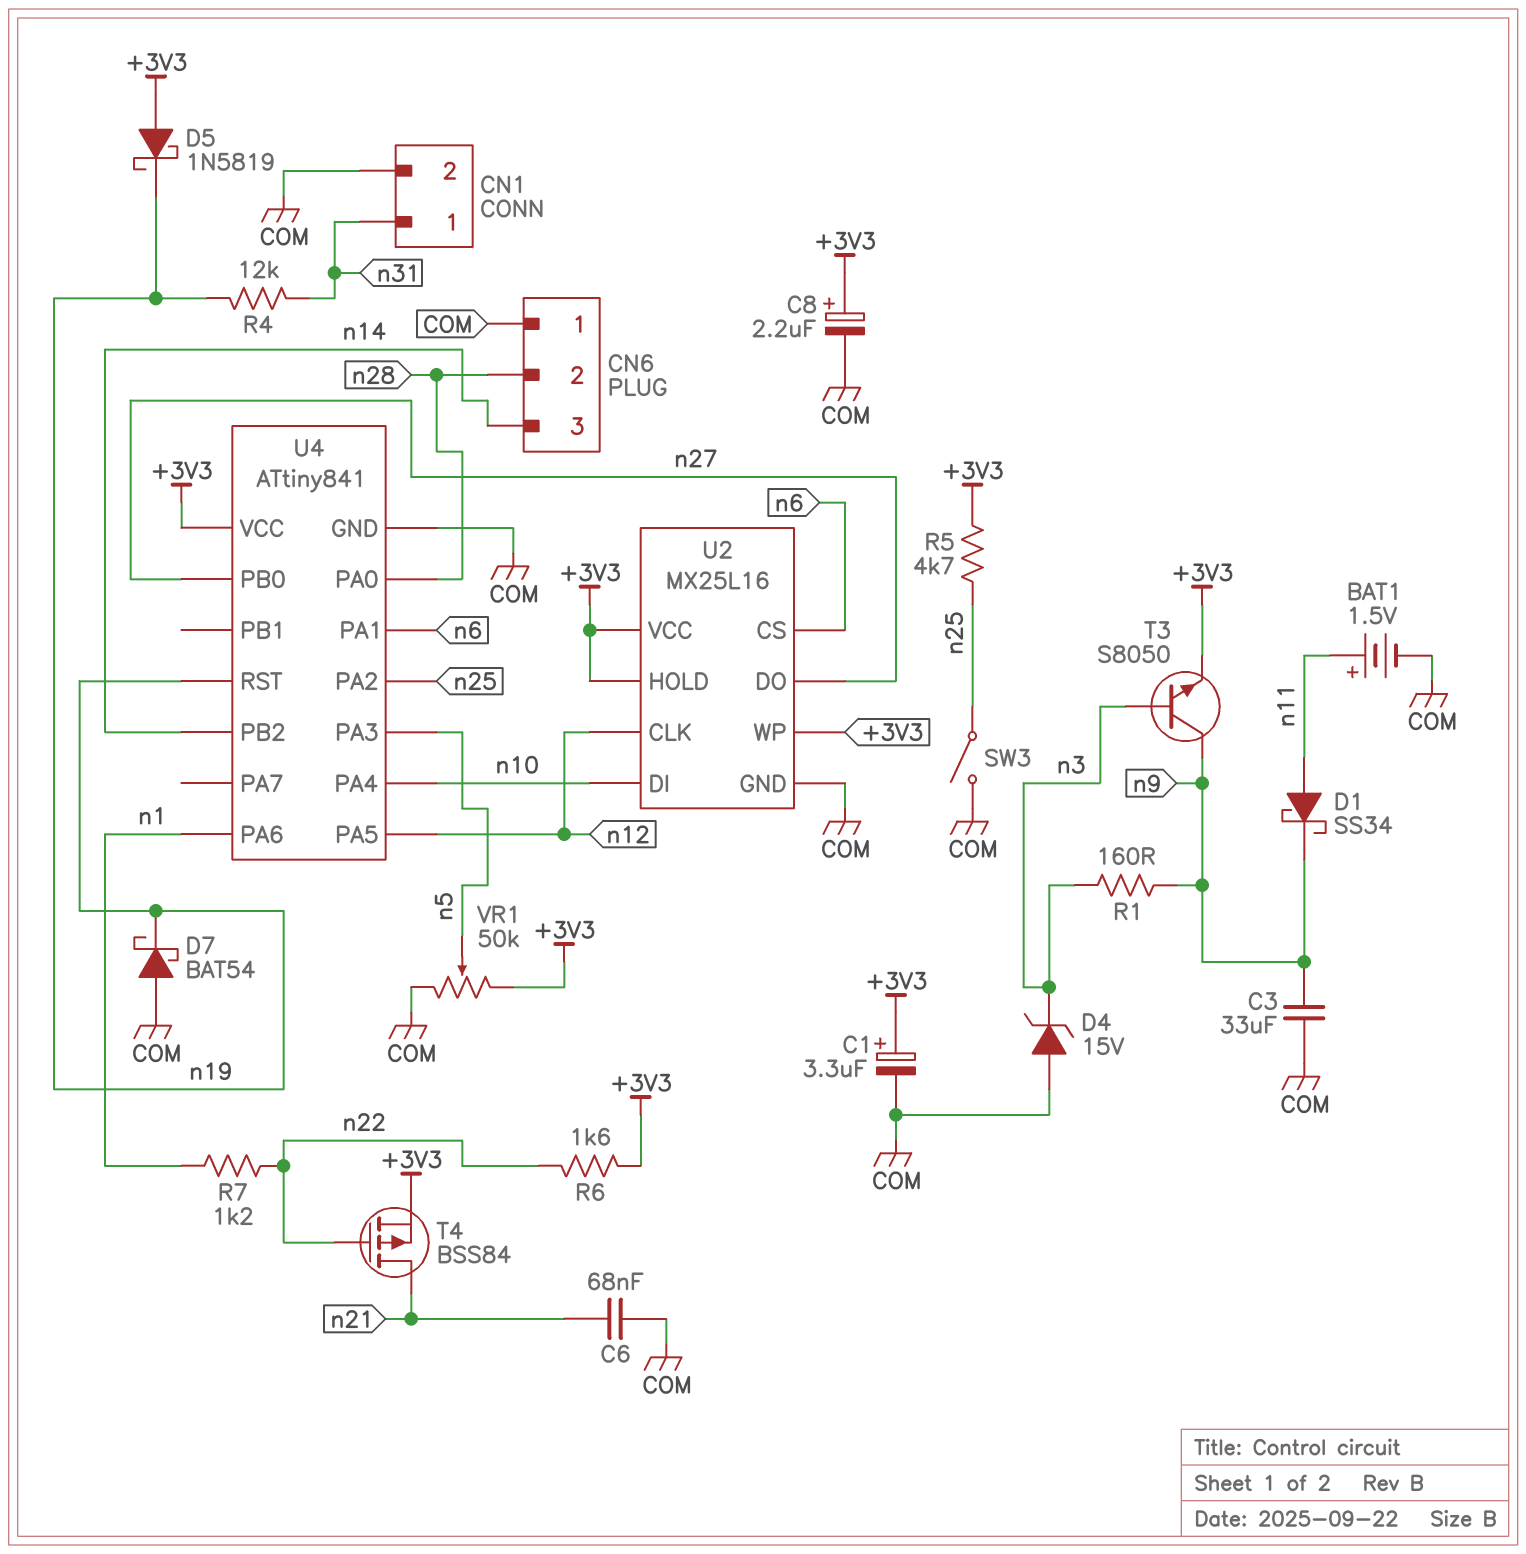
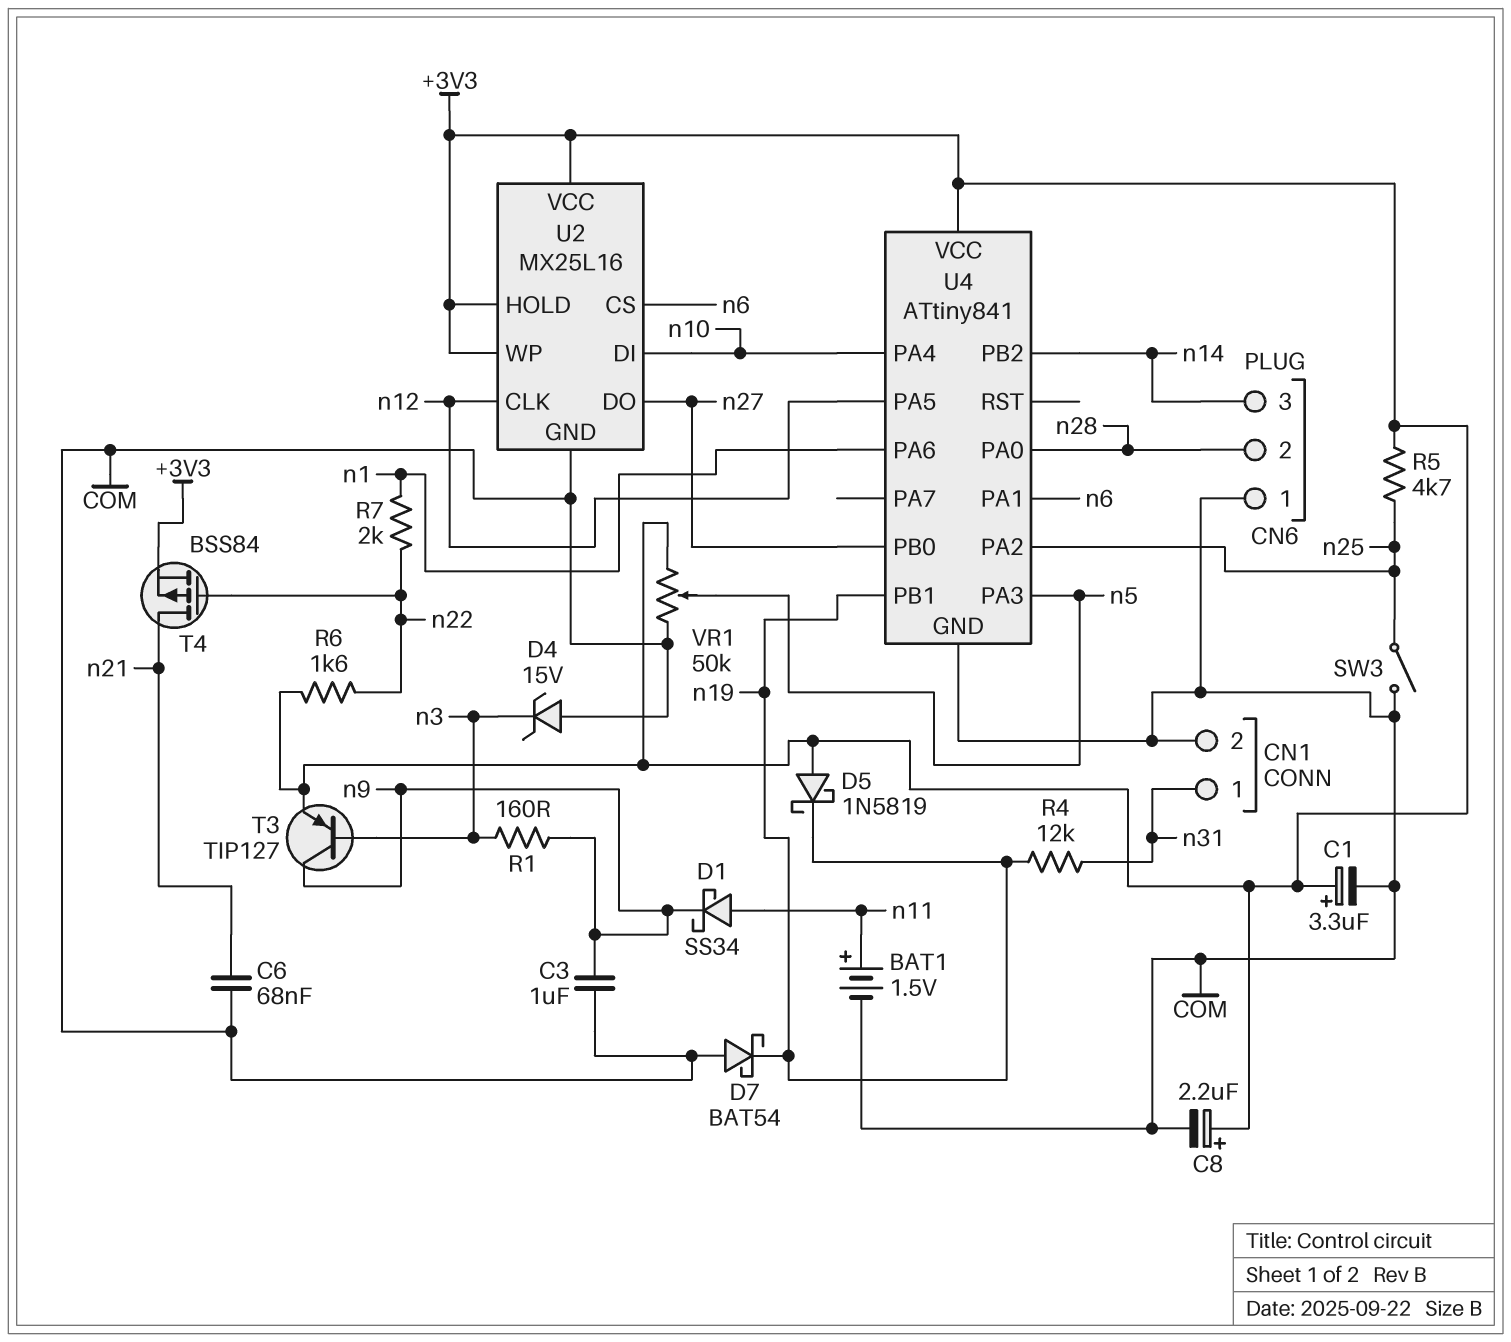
C3: 33uF (COM, n9) -> 1uF (COM, n9)
R7: 1.2k (n1, n22) -> 2k (n1, n22)
T3: NPN S8050 (B n3, C n9, E +3V3) -> PNP TIP127 (B n3, C n9, E +3V3)
U4 pin PB1: none -> n19
U4 pin RST: n19 -> none

